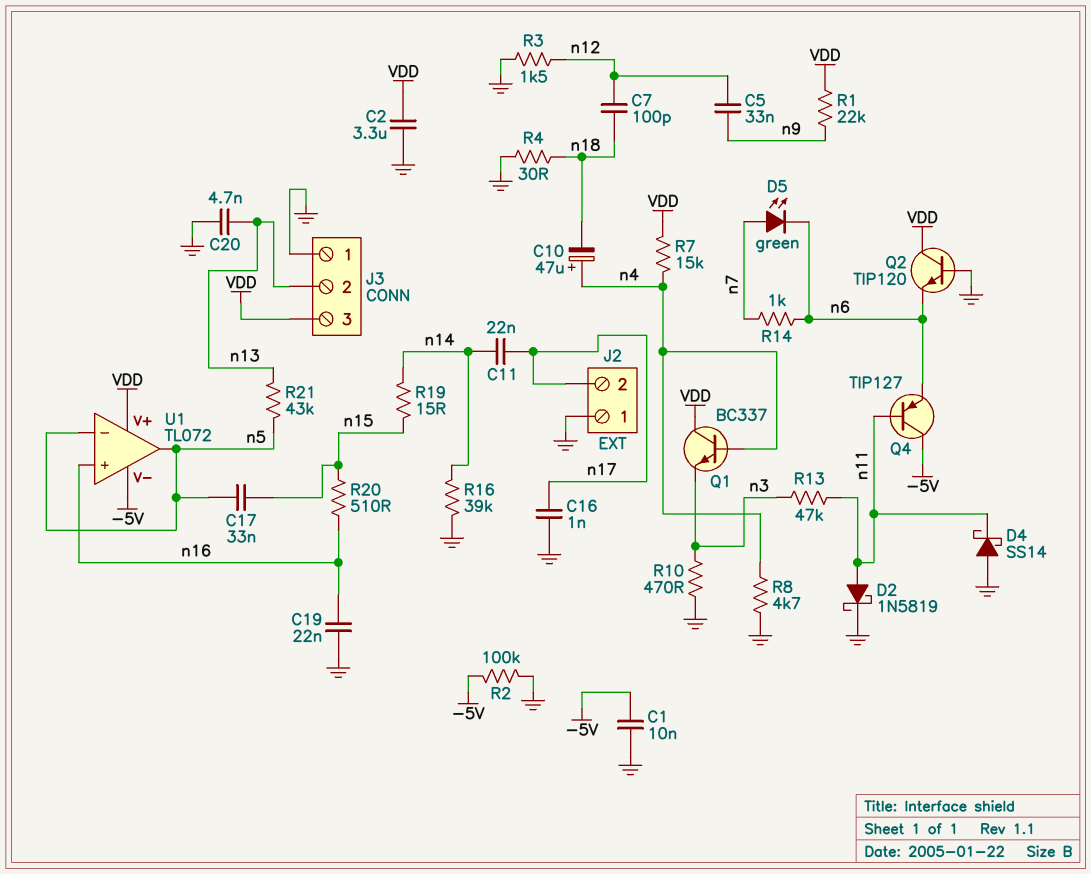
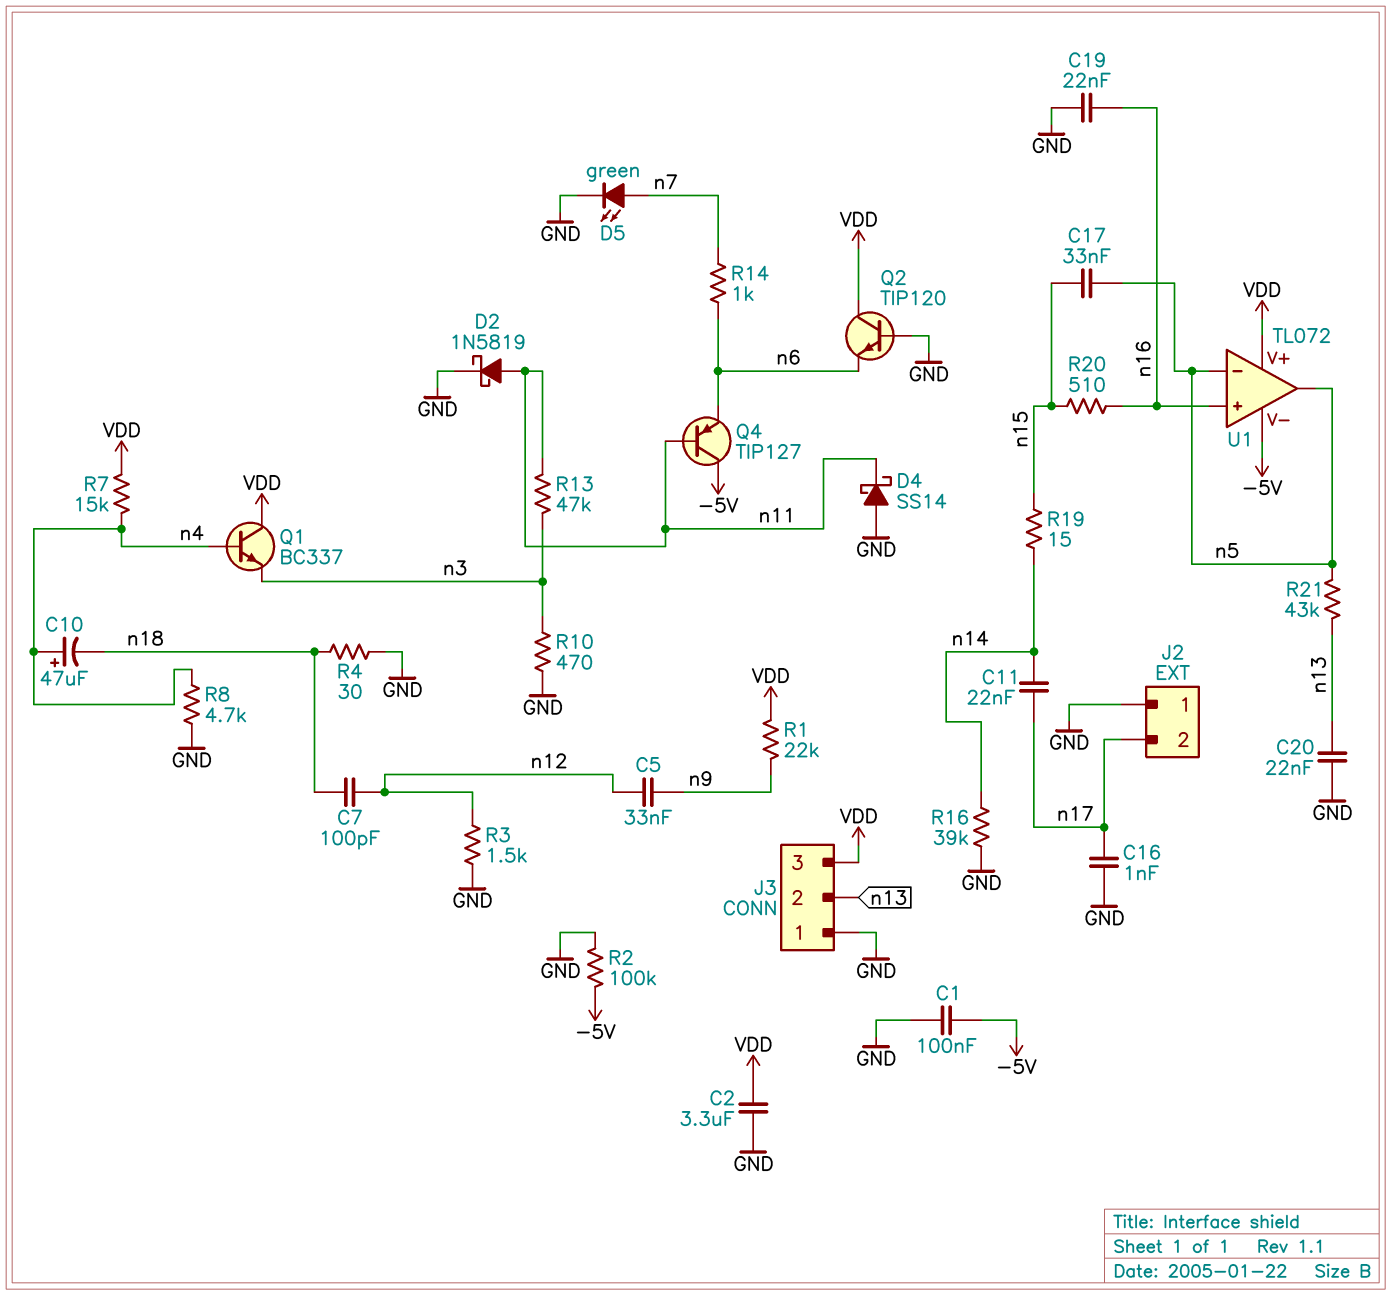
C1: 10nF (-5V, GND) -> 100nF (-5V, GND)
C20: 4.7nF (GND, n13) -> 22nF (GND, n13)
D5: LED green (A n7, K n6) -> LED green (A n7, K GND)

